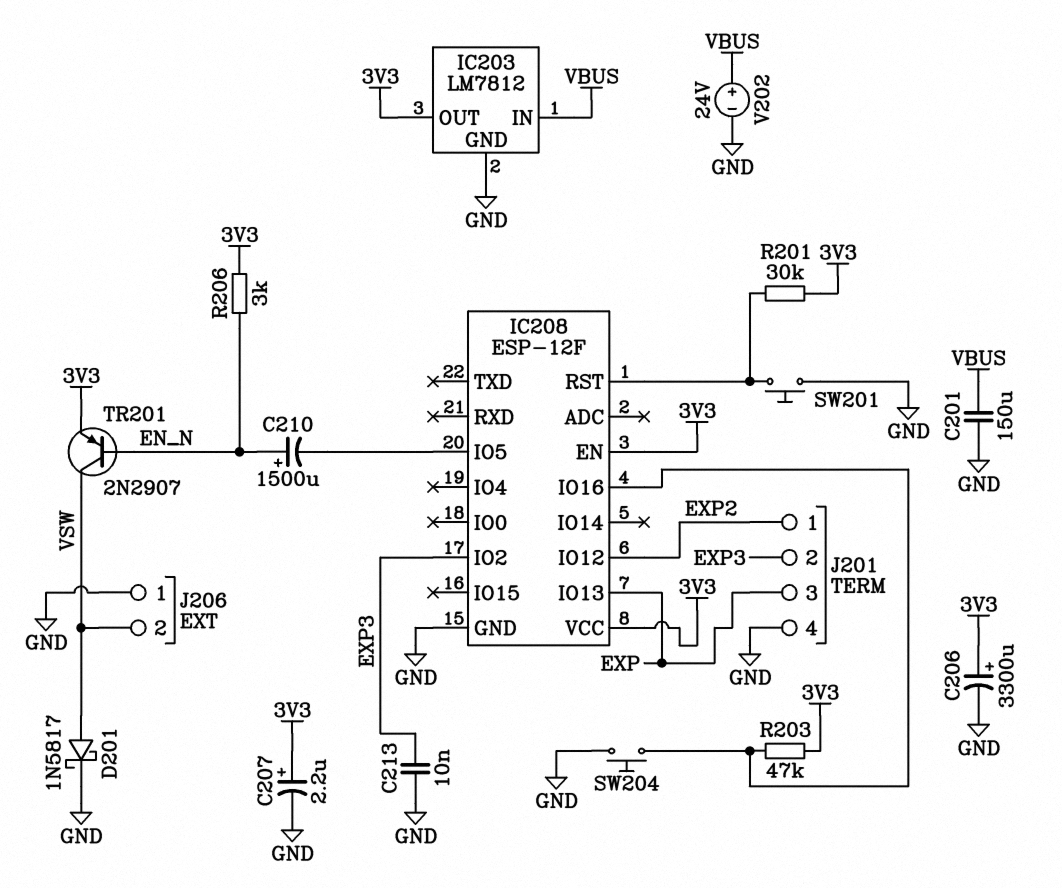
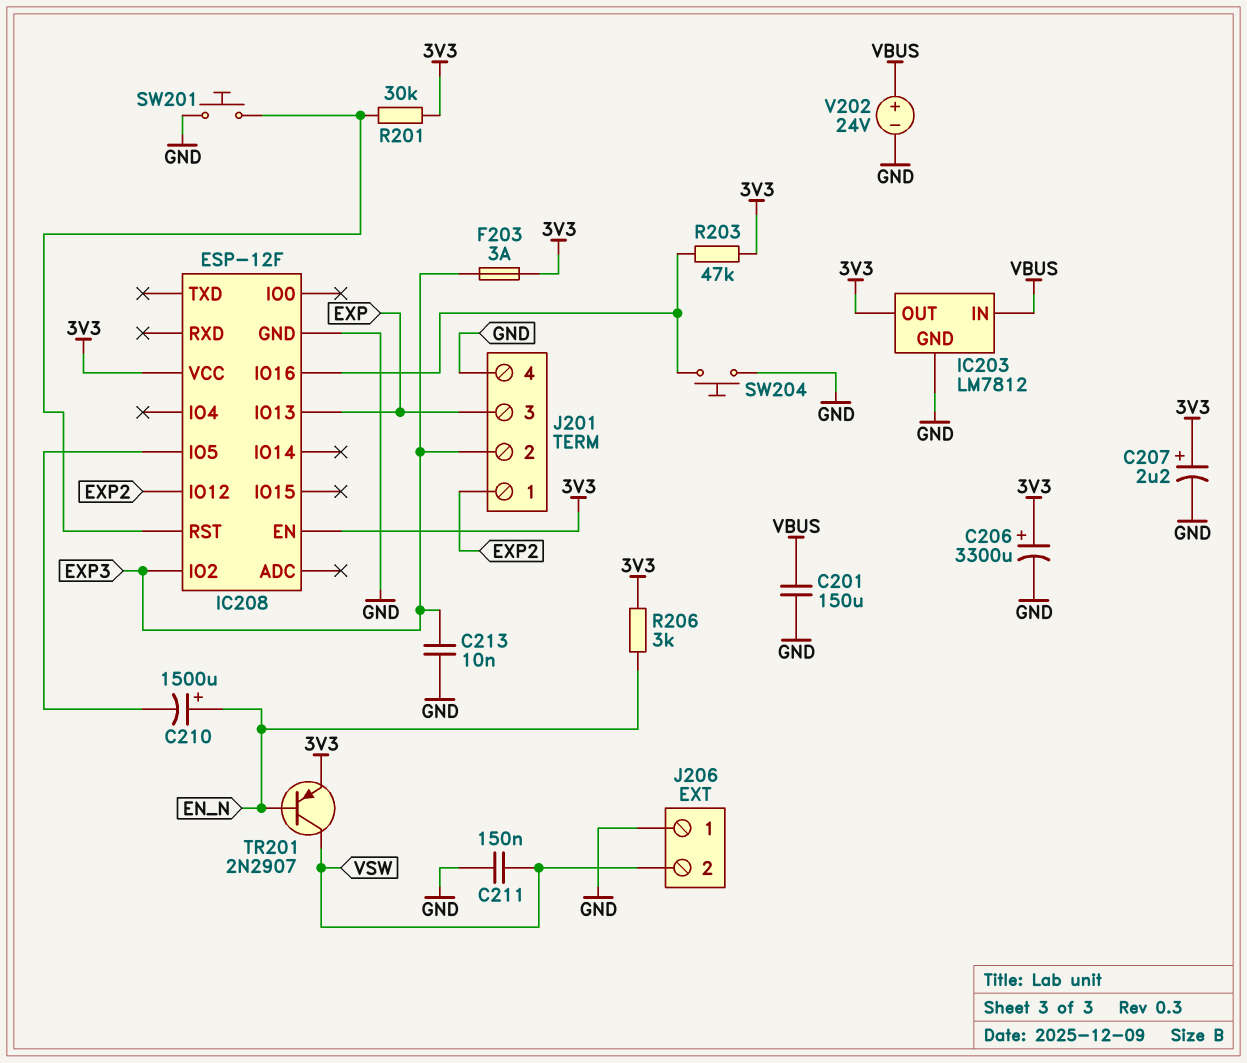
C211: none -> 150nF (GND, VSW)
D201: schottky 1N5817 (A VSW, K GND) -> none
F203: none -> 3A (3V3, EXP3)

